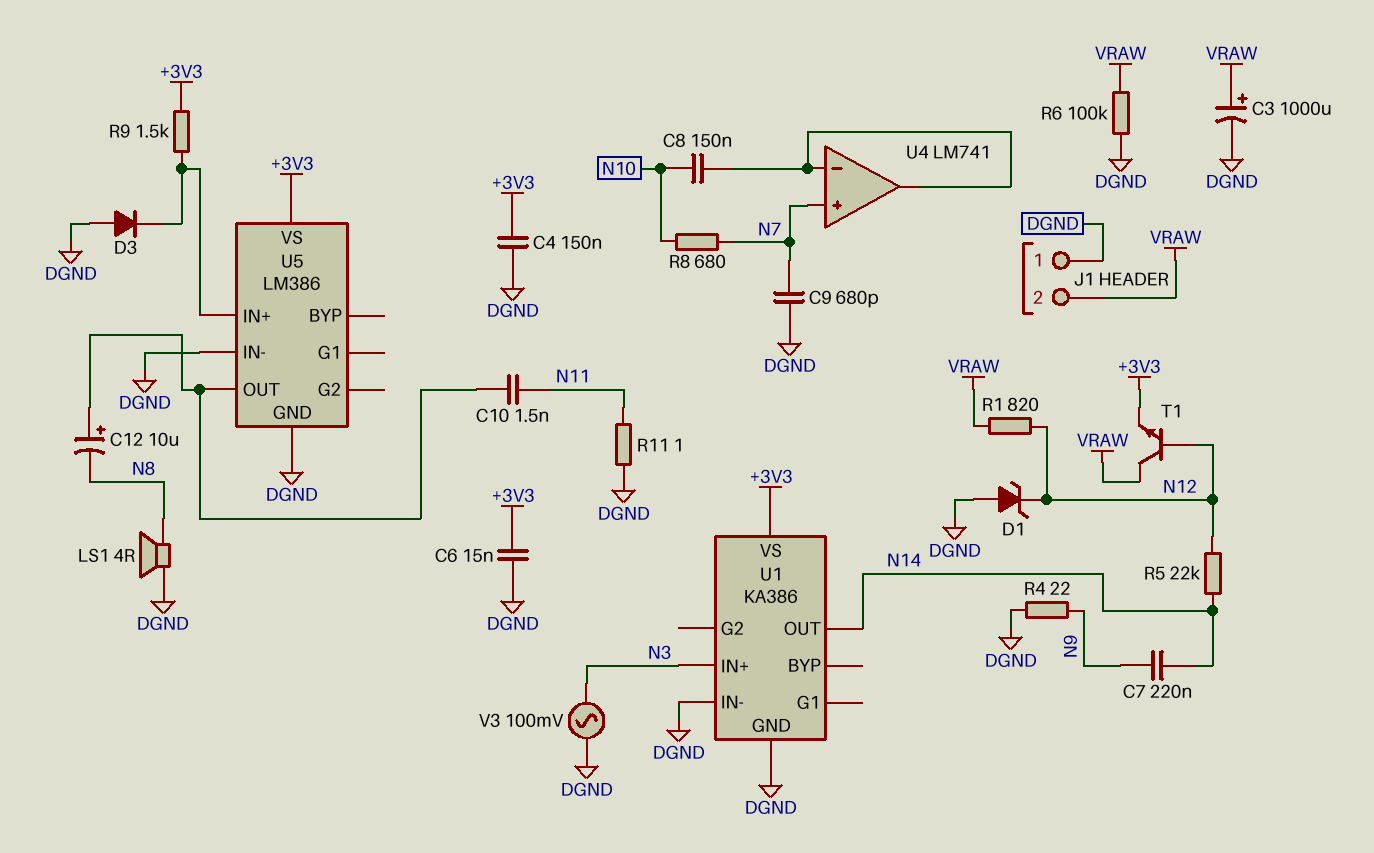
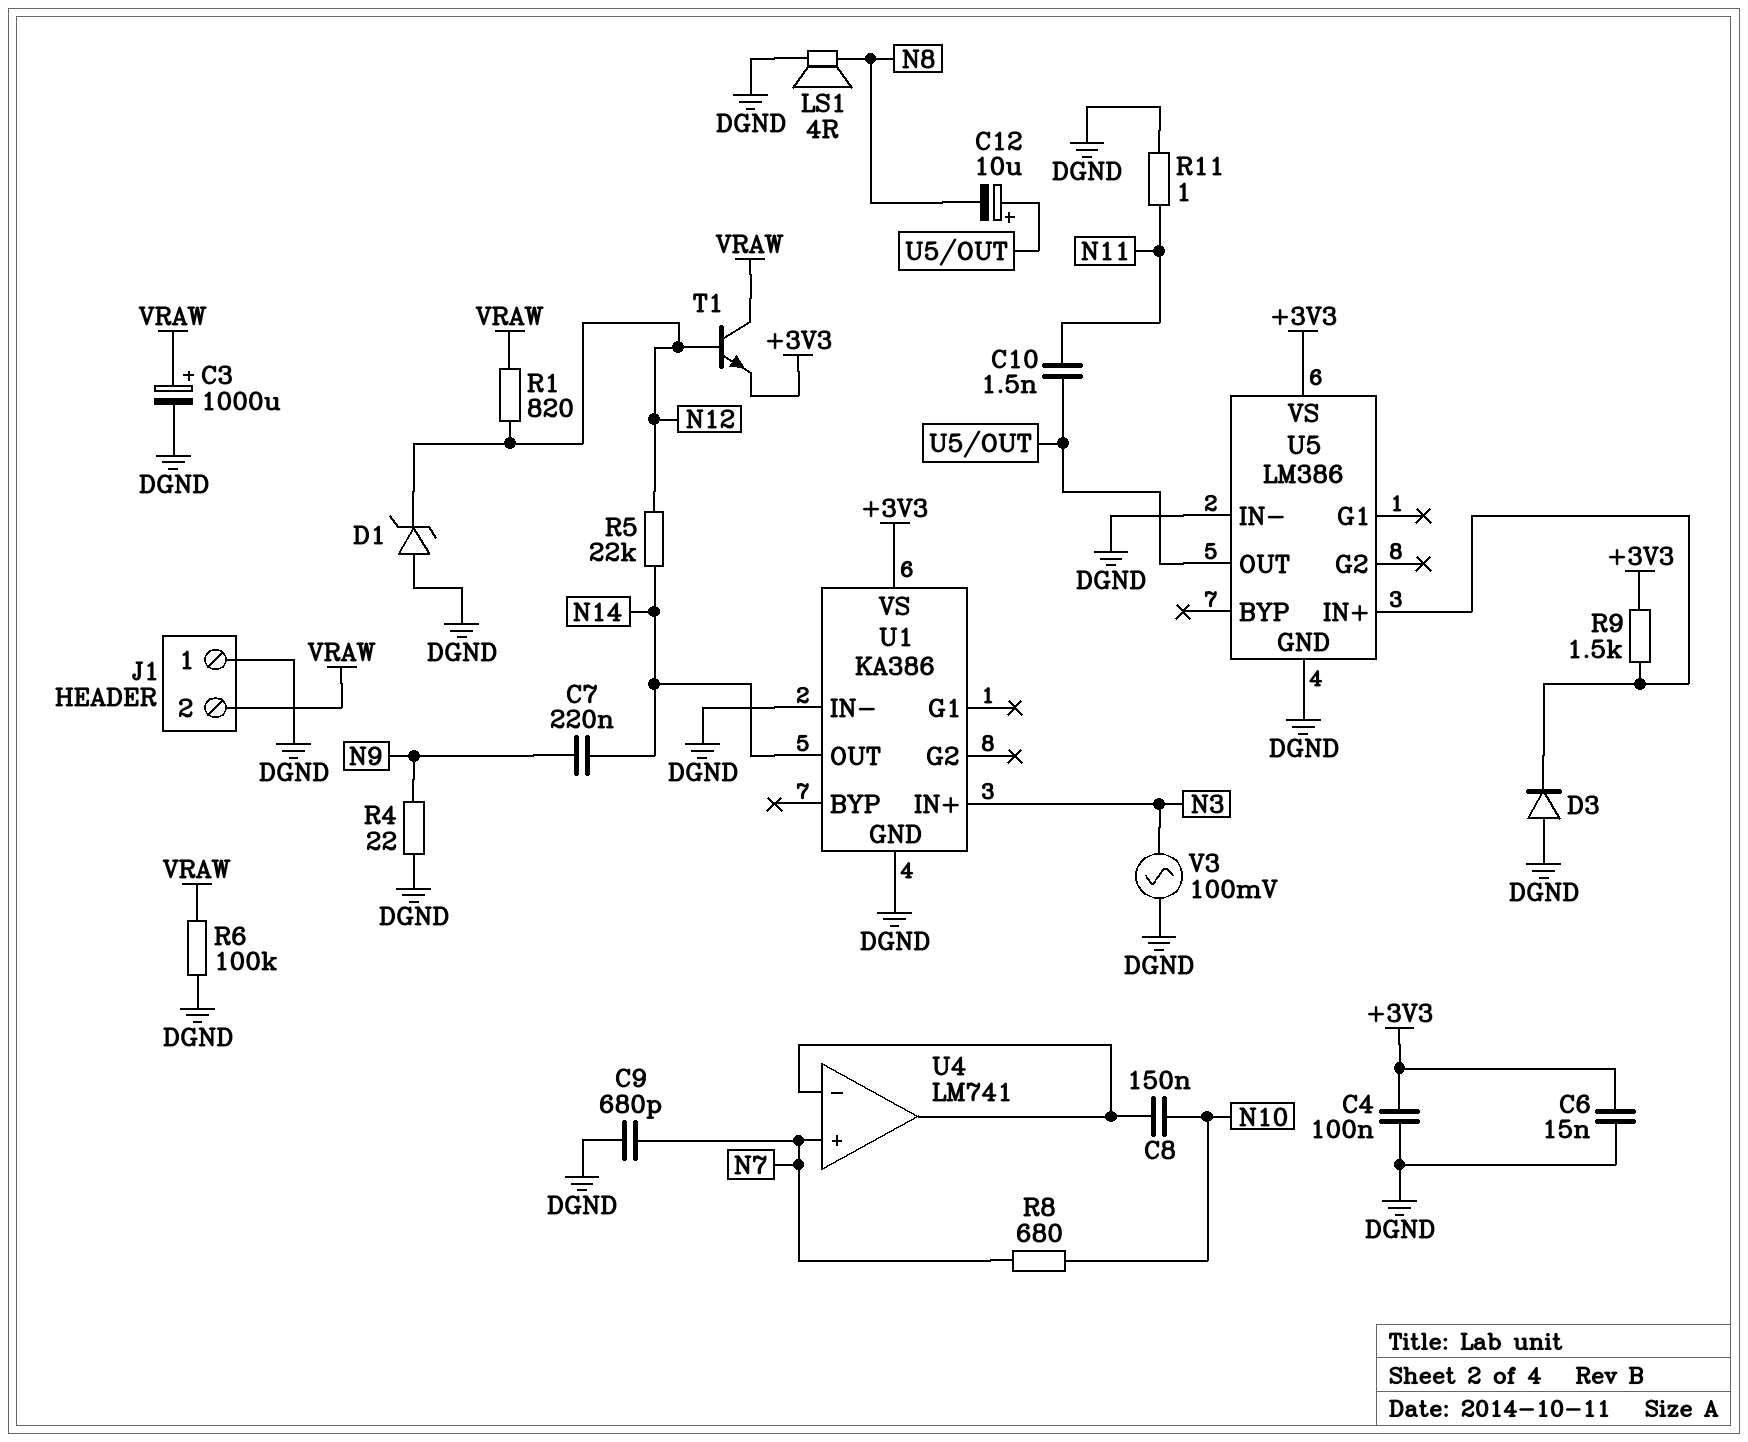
C4: 150nF (+3V3, DGND) -> 100nF (+3V3, DGND)

